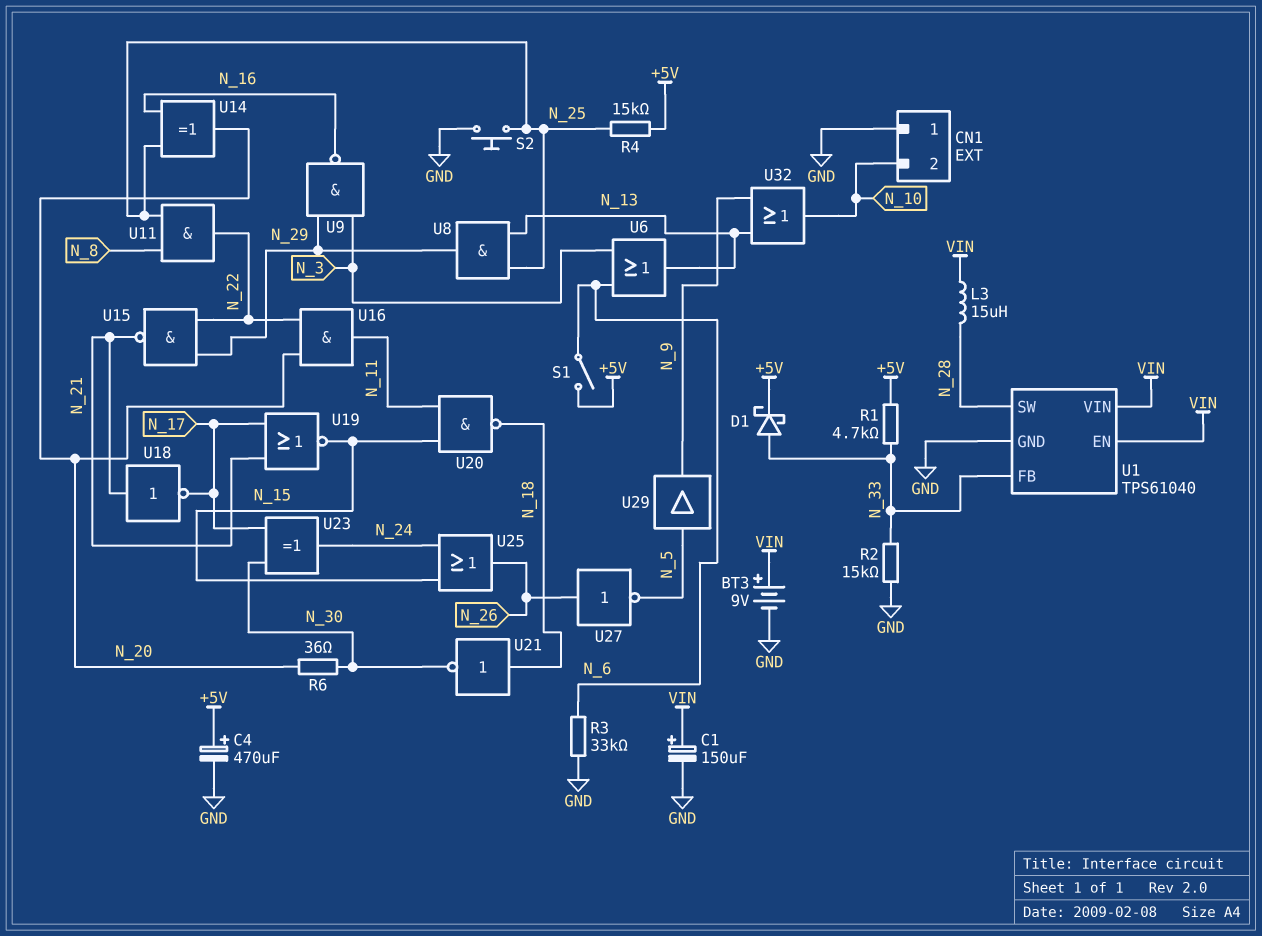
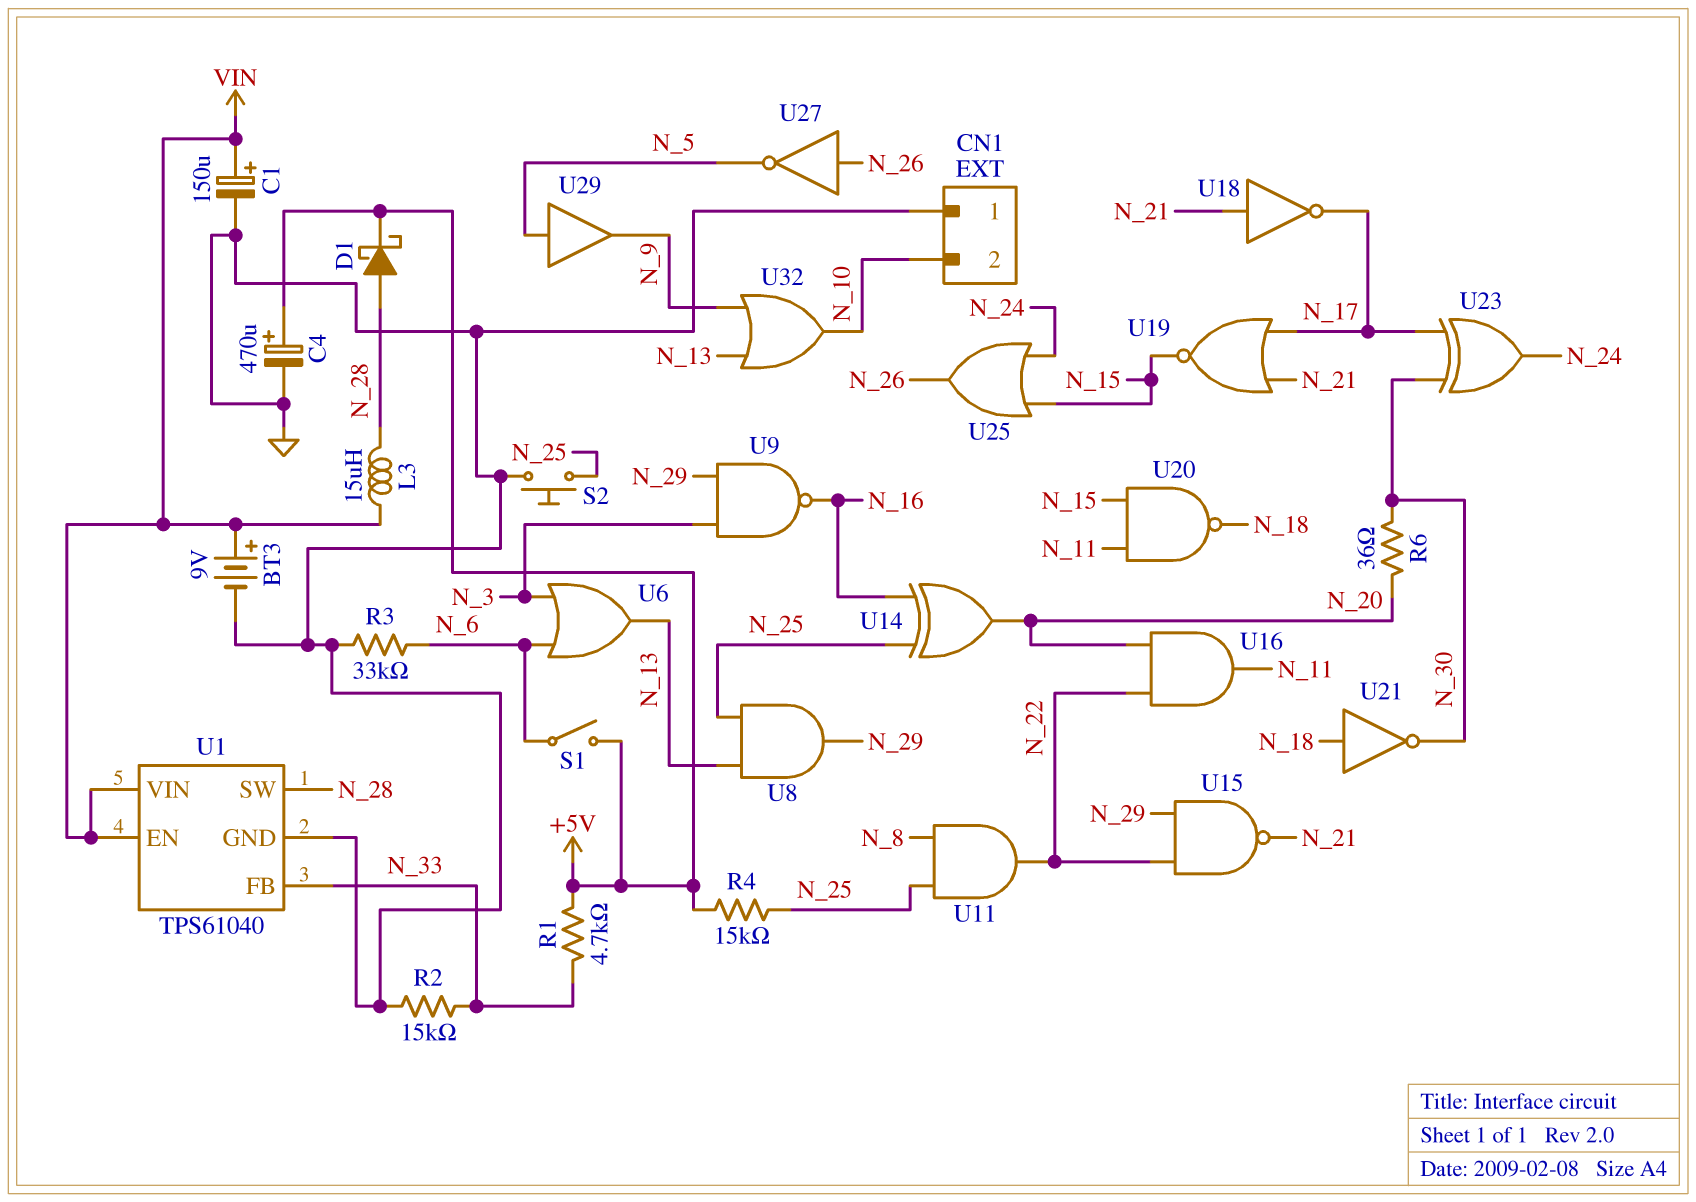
D1: schottky (A N_33, K +5V) -> schottky (A N_28, K +5V)

